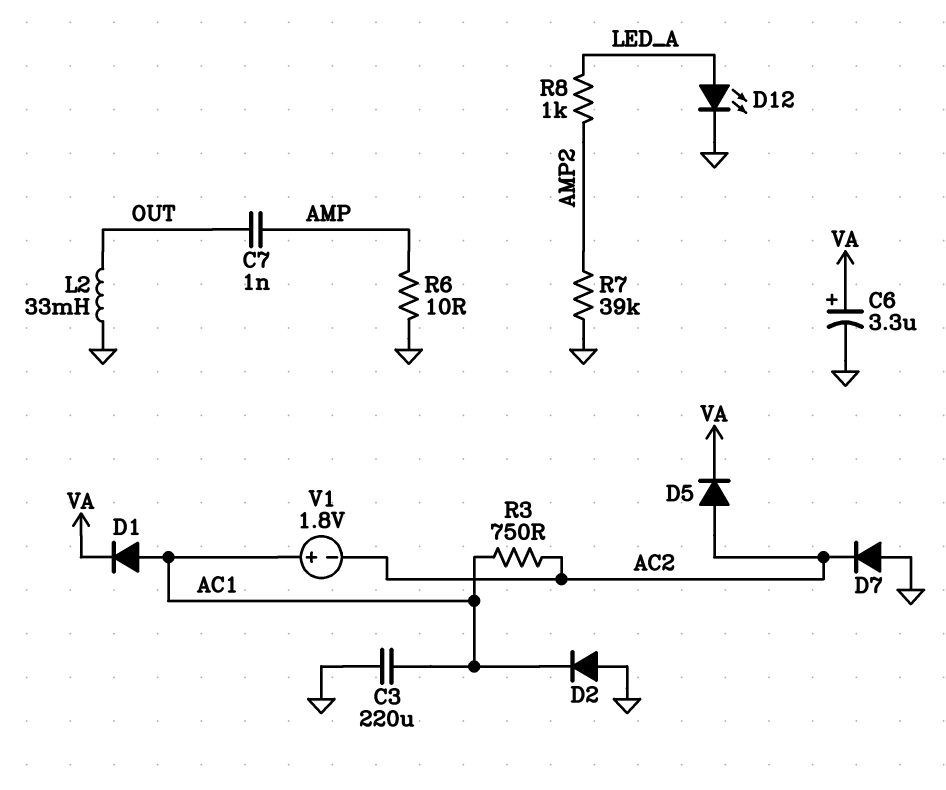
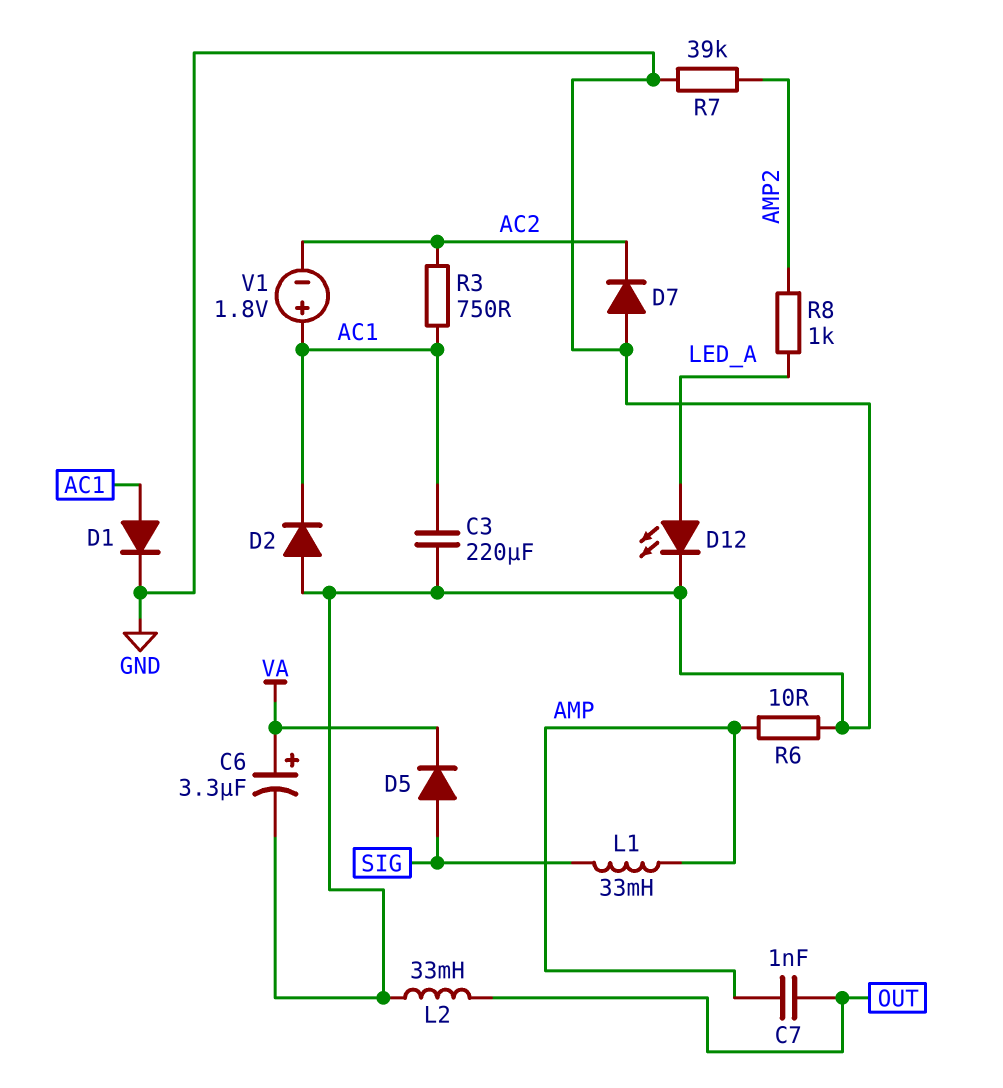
D1: diode (A AC1, K VA) -> diode (A AC1, K GND)
D5: diode (A AC2, K VA) -> diode (A SIG, K VA)
L1: none -> 33mH (AMP, SIG)

